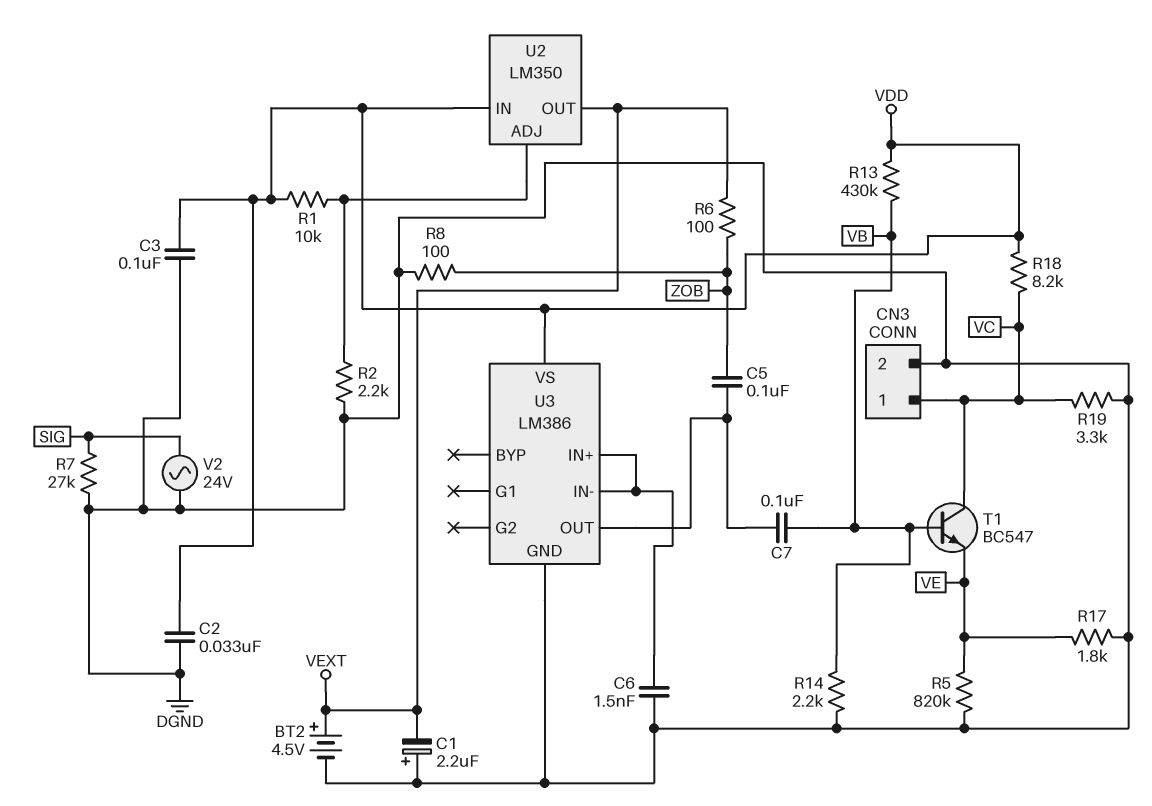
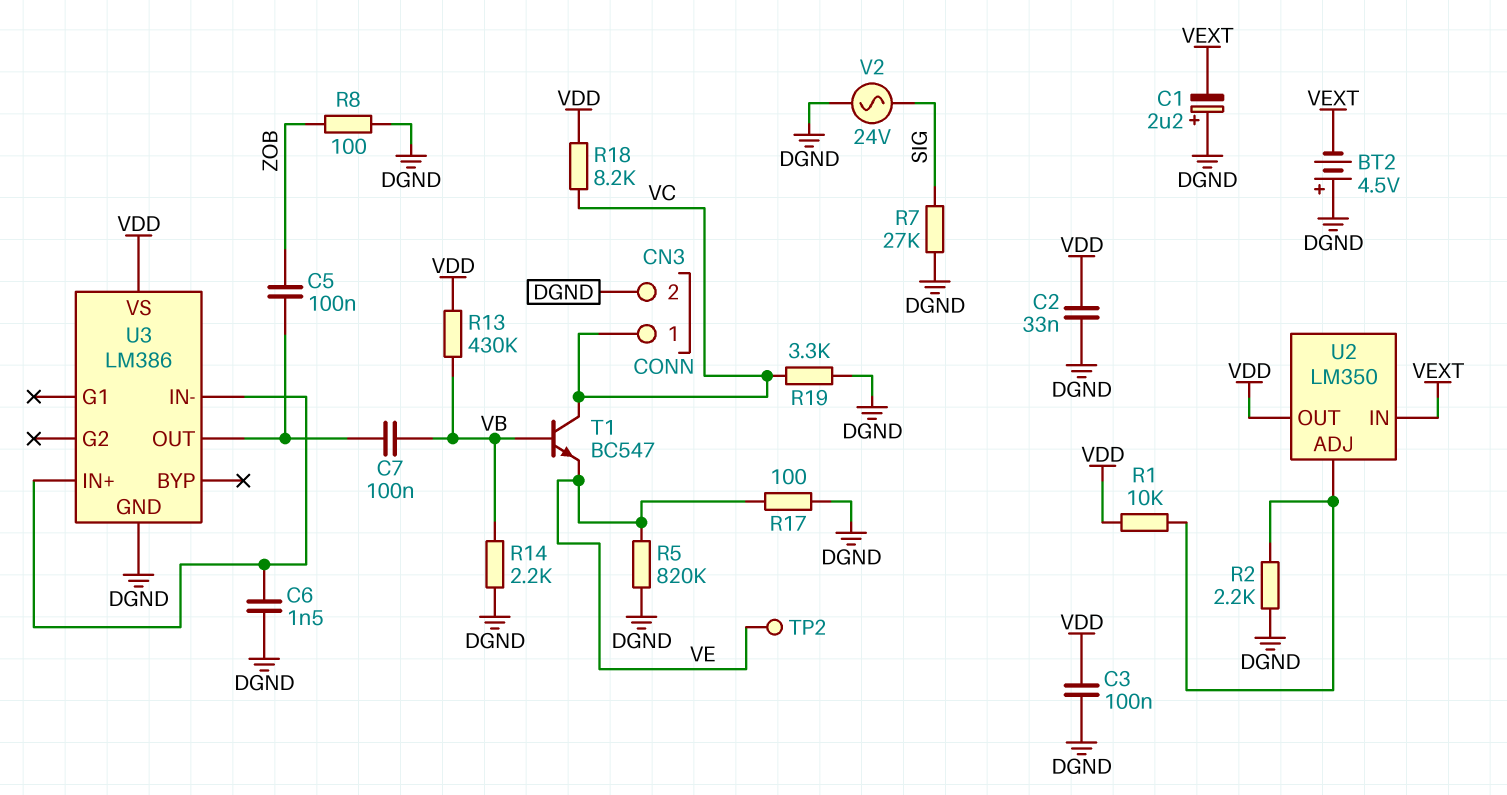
BT2: 4.5V (plus VEXT, minus DGND) -> 4.5V (plus DGND, minus VEXT)
R6: 100 (VEXT, ZOB) -> none
R17: 1.8k (DGND, VE) -> 100 (DGND, VE)
TP2: none -> test point (VE)
U2 pin IN: VDD -> VEXT
U2 pin OUT: VEXT -> VDD

